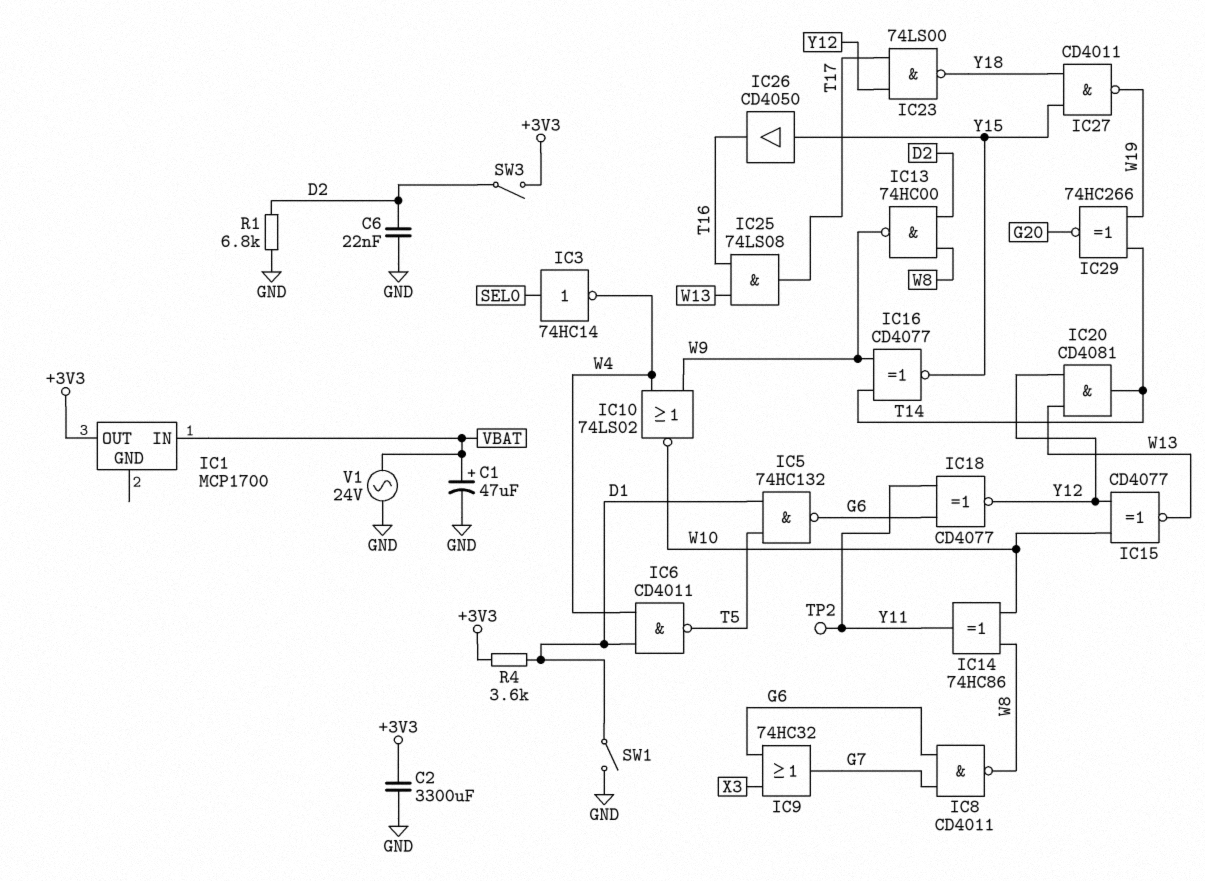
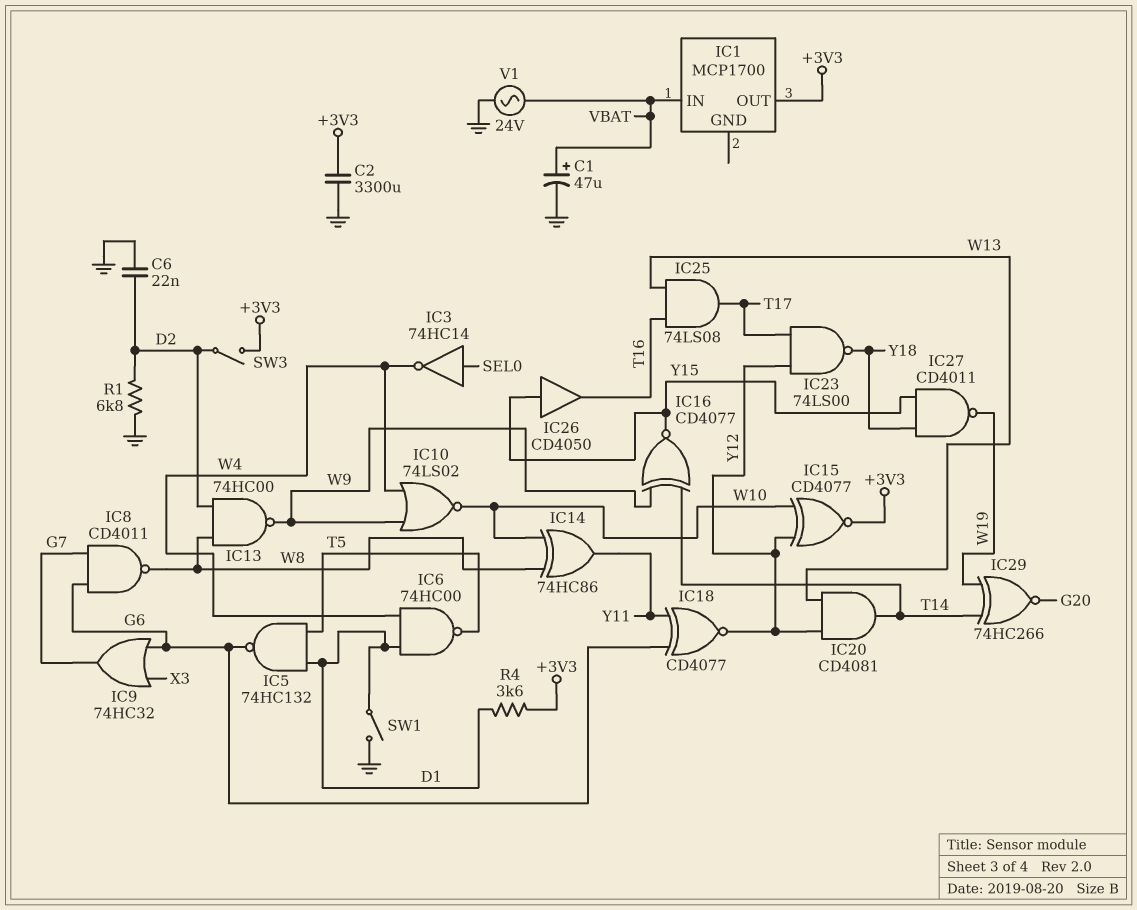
IC6: NAND CD4011 (in D1, in W4, out T5) -> NAND 74HC00 (in D1, in W4, out T5)
IC15: XNOR CD4077 (in W10, in Y12, out W13) -> XNOR CD4077 (in W10, in Y12, out +3V3)
TP2: test point (Y11) -> none

